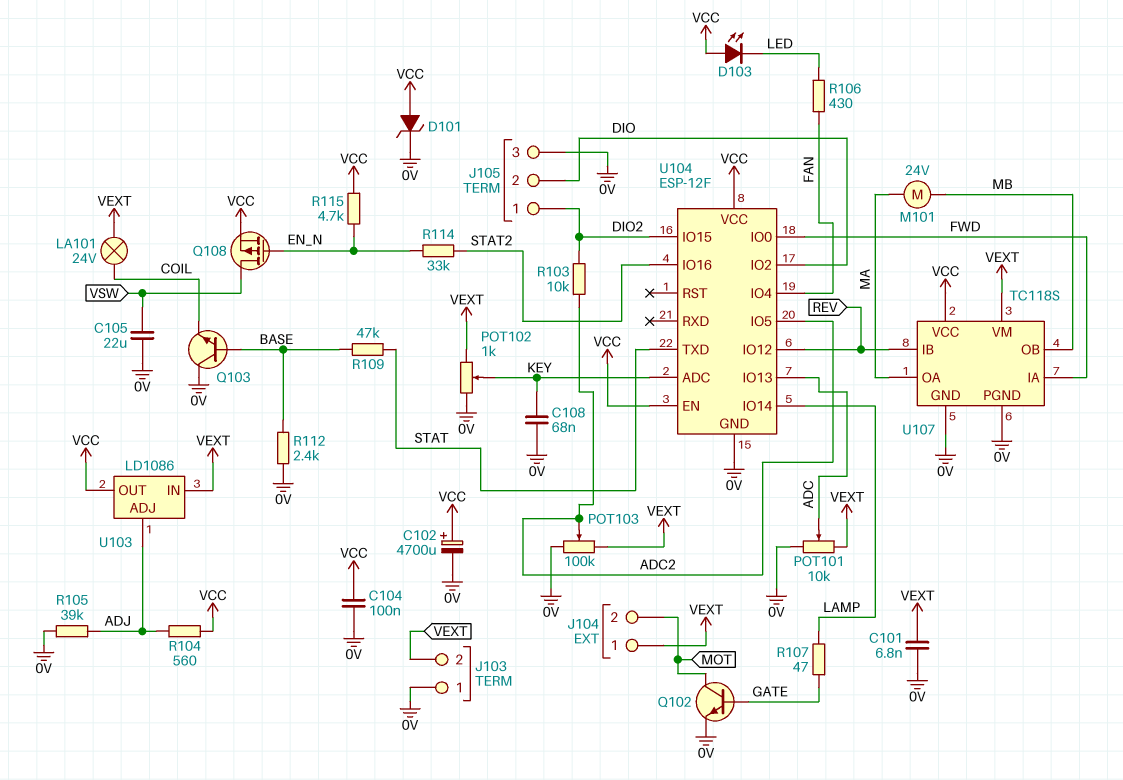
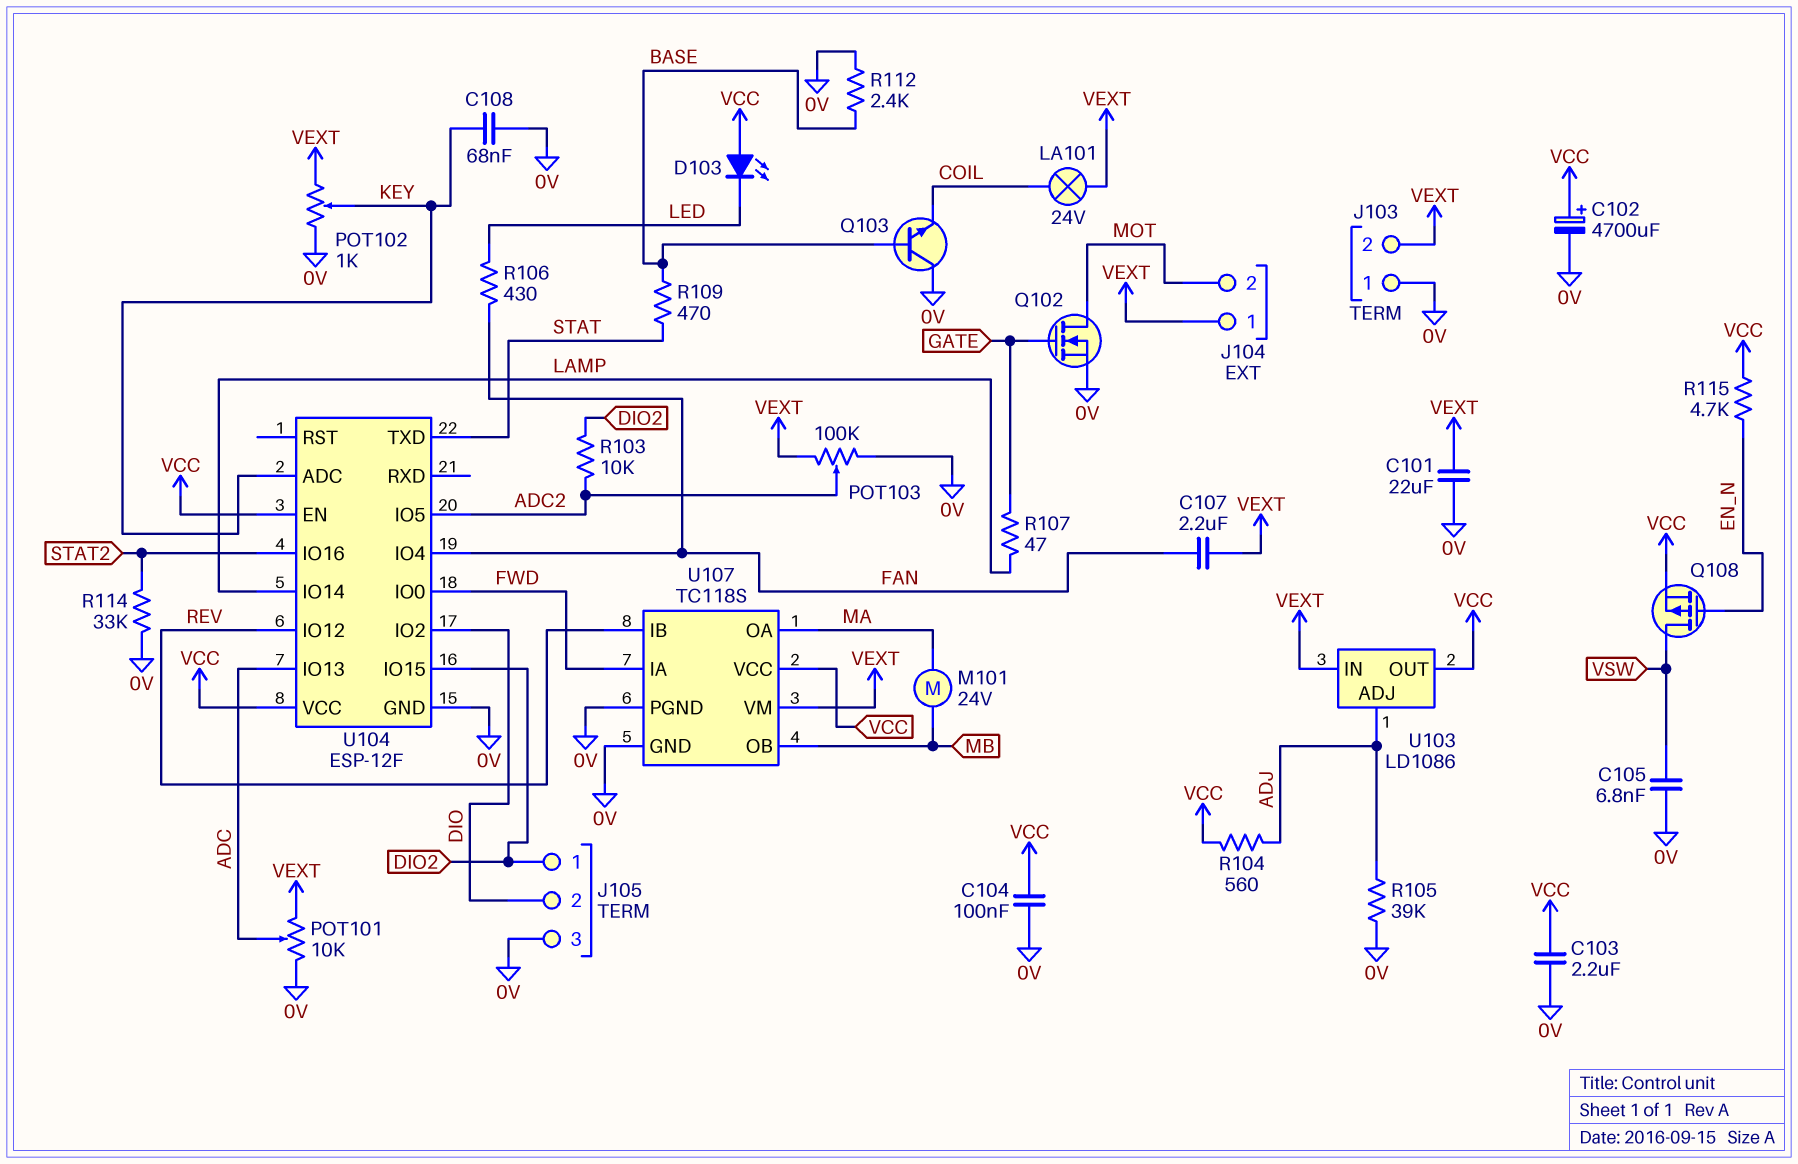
C101: 6.8nF (0V, VEXT) -> 22uF (0V, VEXT)
C103: none -> 2.2uF (0V, VCC)
C105: 22uF (0V, VSW) -> 6.8nF (0V, VSW)
C107: none -> 2.2uF (FAN, VEXT)
D101: zener (A VCC, K 0V) -> none
Q102: NPN (B GATE, C MOT, E 0V) -> NMOS (G GATE, D MOT, S 0V)
R109: 47k (BASE, STAT) -> 470 (BASE, STAT)
R114: 33k (EN_N, STAT2) -> 33k (0V, STAT2)

